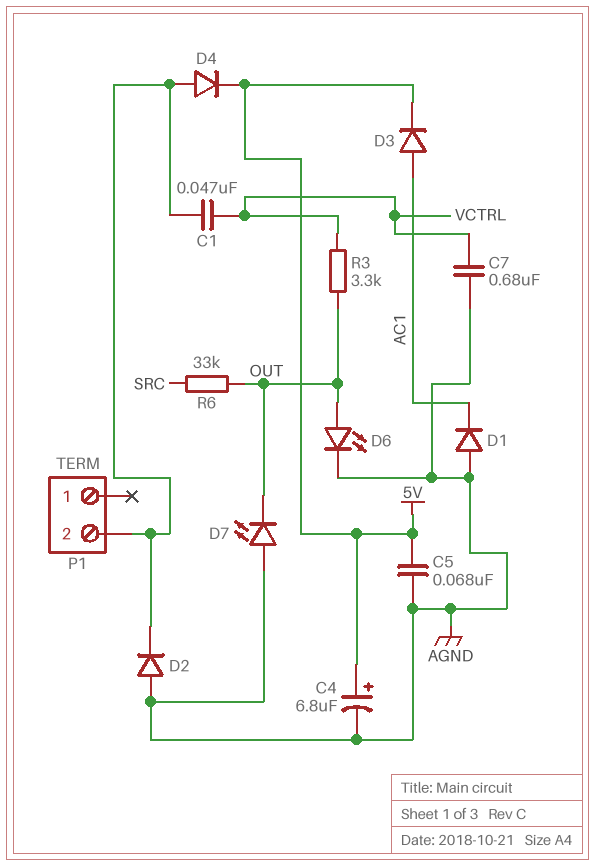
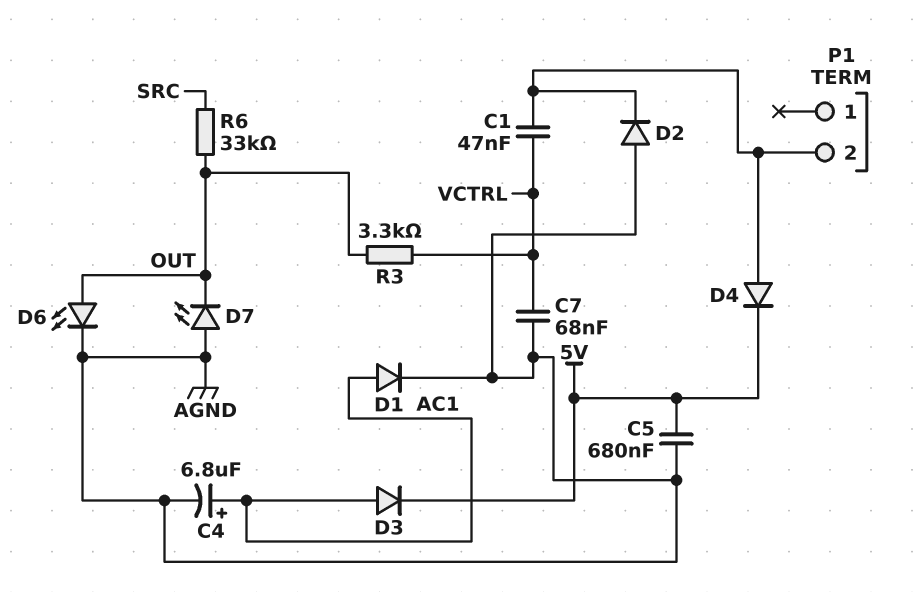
C4: 6.8uF (plus 5V, minus AGND) -> 6.8uF (plus AC1, minus AGND)
C5: 68nF (5V, AGND) -> 680nF (5V, AGND)
C7: 680nF (AGND, VCTRL) -> 68nF (AGND, VCTRL)
D1: diode (A AGND, K AC1) -> diode (A AC1, K AGND)

